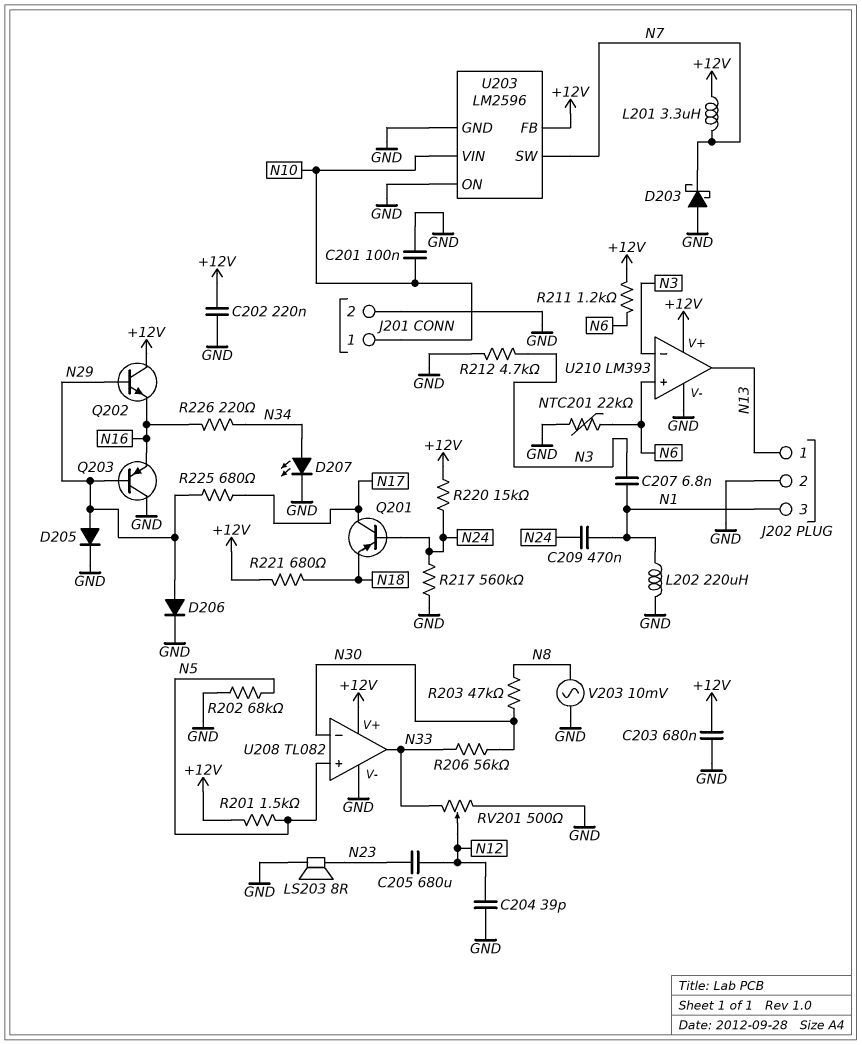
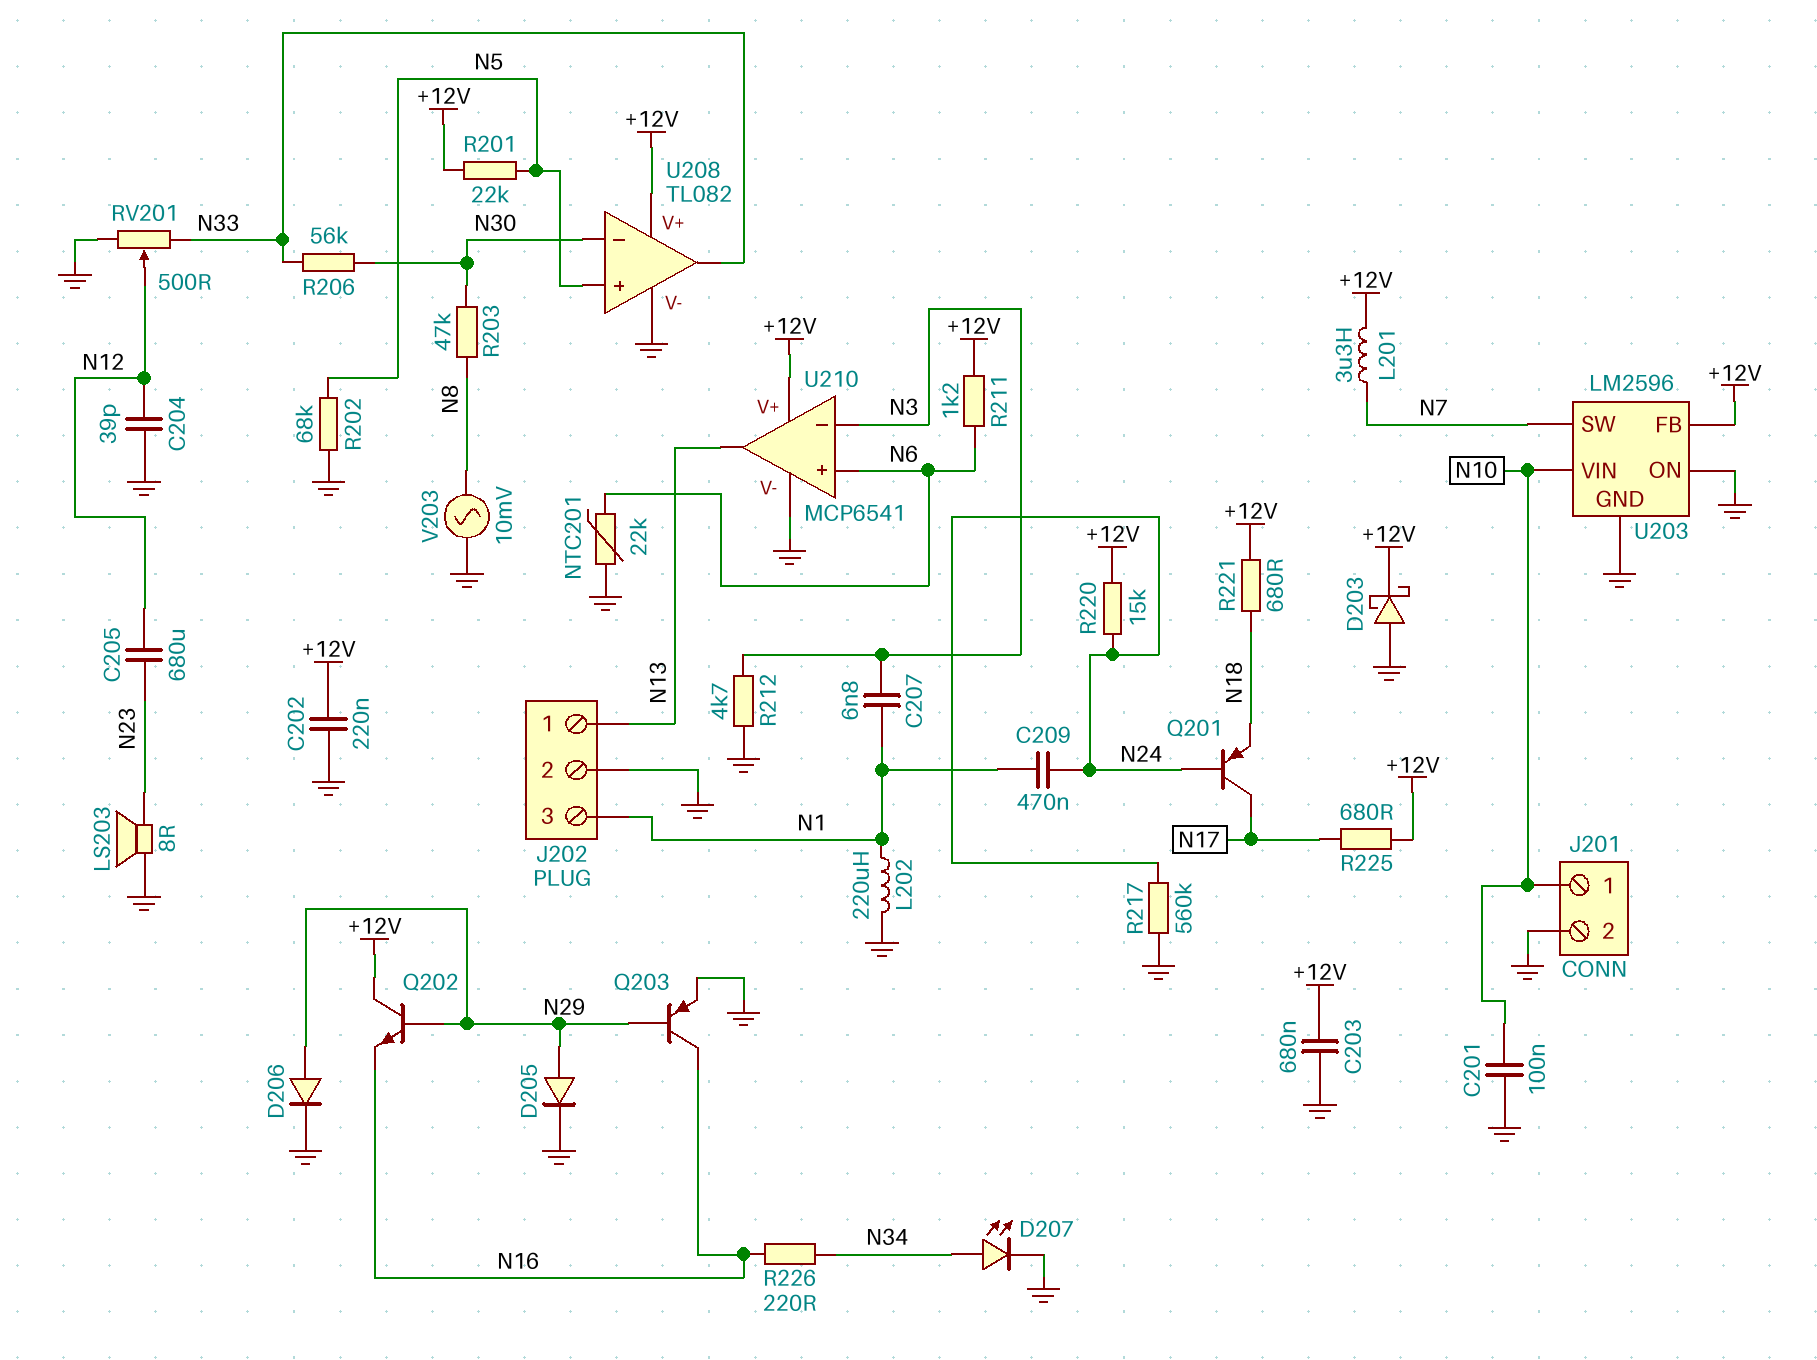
D203: schottky (A GND, K N7) -> schottky (A GND, K +12V)
Q203: PNP (B N29, C GND, E N16) -> PNP (B N29, C N16, E GND)
R201: 1.5k (+12V, N5) -> 22k (+12V, N5)
R225: 680 (N17, N29) -> 680 (+12V, N17)
U210: LM393 -> MCP6541

